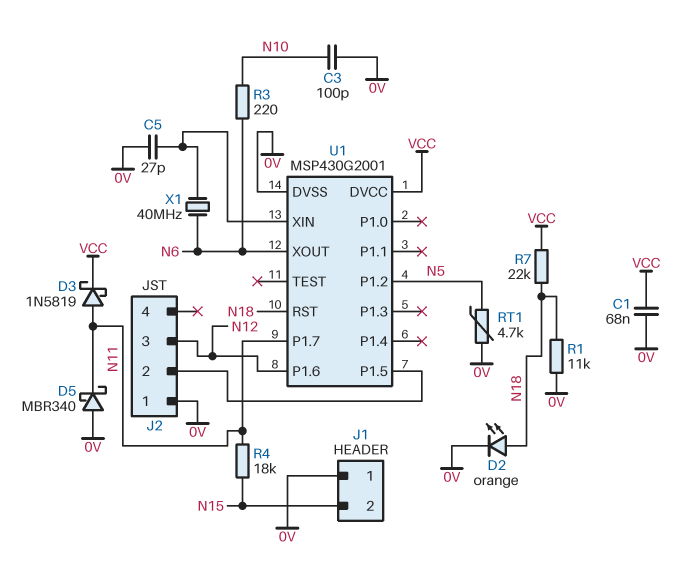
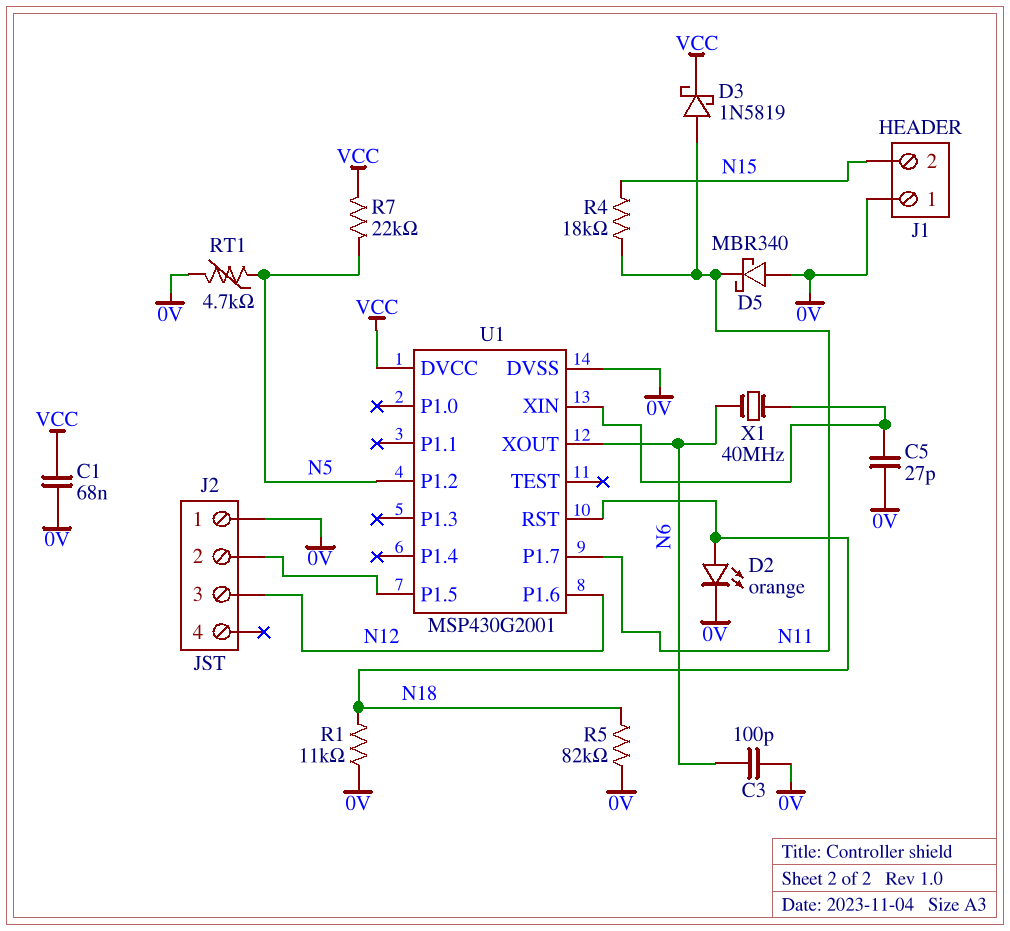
C3: 100pF (0V, N10) -> 100pF (0V, N6)
R3: 220 (N6, N10) -> none
R5: none -> 82k (0V, N18)
R7: 22k (N18, VCC) -> 22k (N5, VCC)

